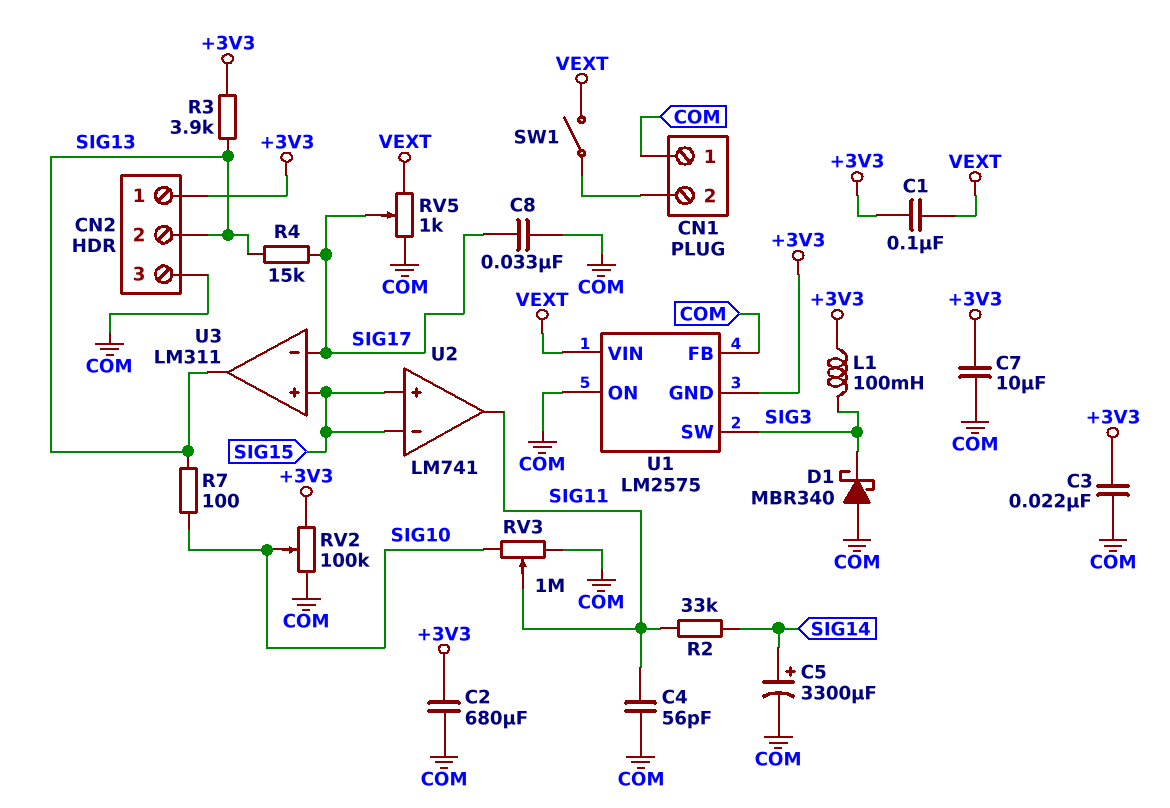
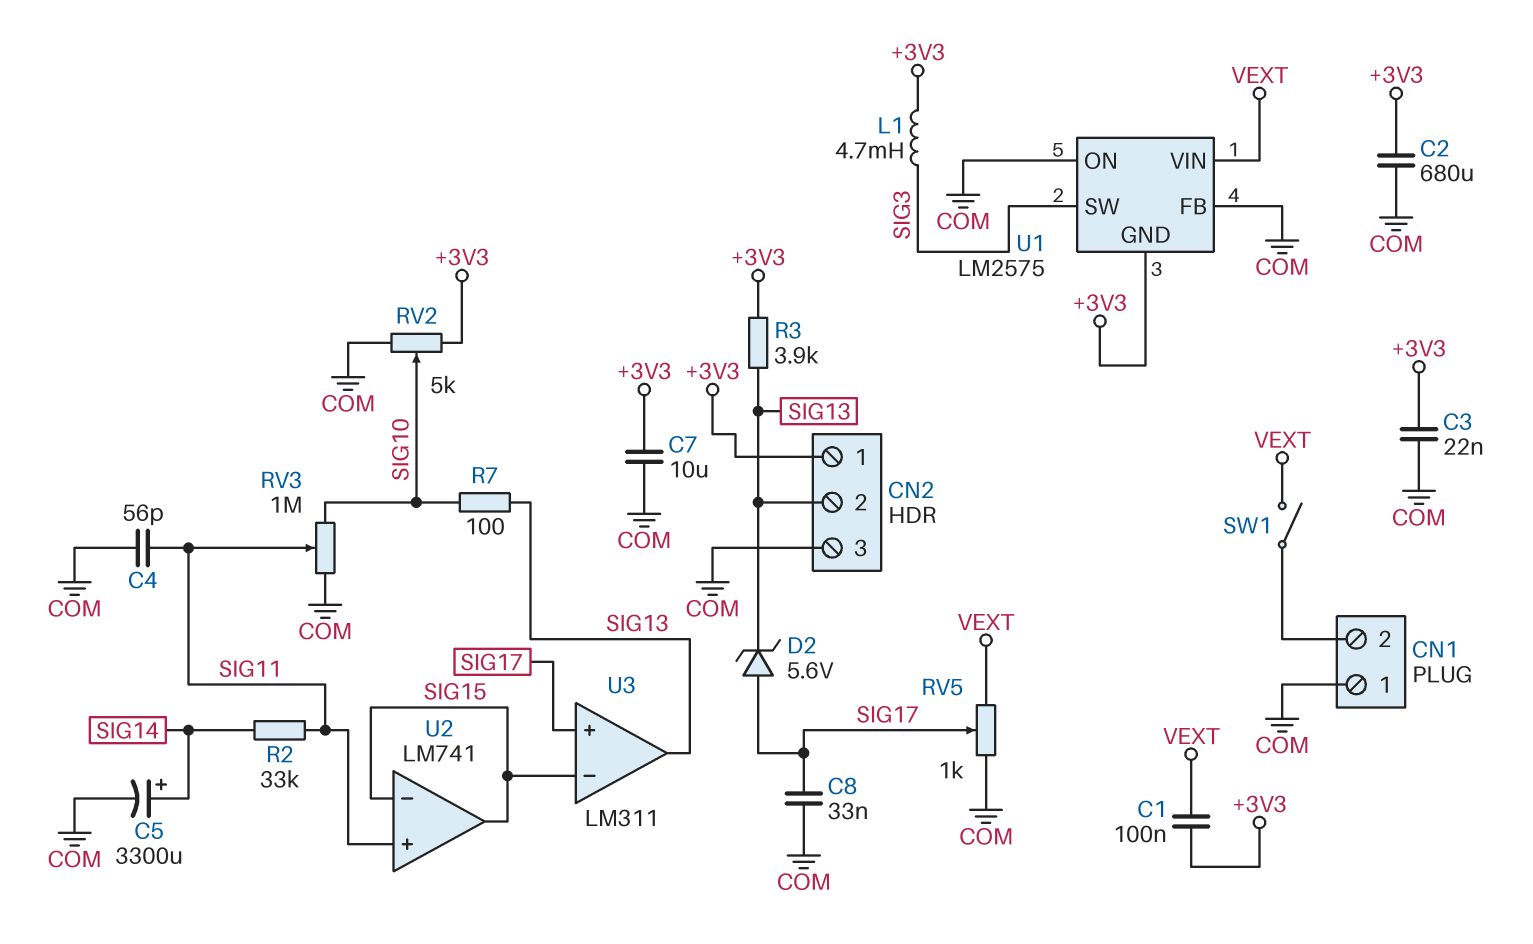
D1: schottky MBR340 (A COM, K SIG3) -> none
D2: none -> zener 5.6V (A SIG17, K SIG13)
L1: 100mH (+3V3, SIG3) -> 4.7mH (+3V3, SIG3)
R4: 15k (SIG13, SIG17) -> none
RV2: 100k (+3V3, COM, wiper SIG10) -> 5k (+3V3, COM, wiper SIG10)
U2 pin in+: SIG15 -> SIG11
U2 pin out: SIG11 -> SIG15
U3 pin in+: SIG15 -> SIG17
U3 pin in-: SIG17 -> SIG15

